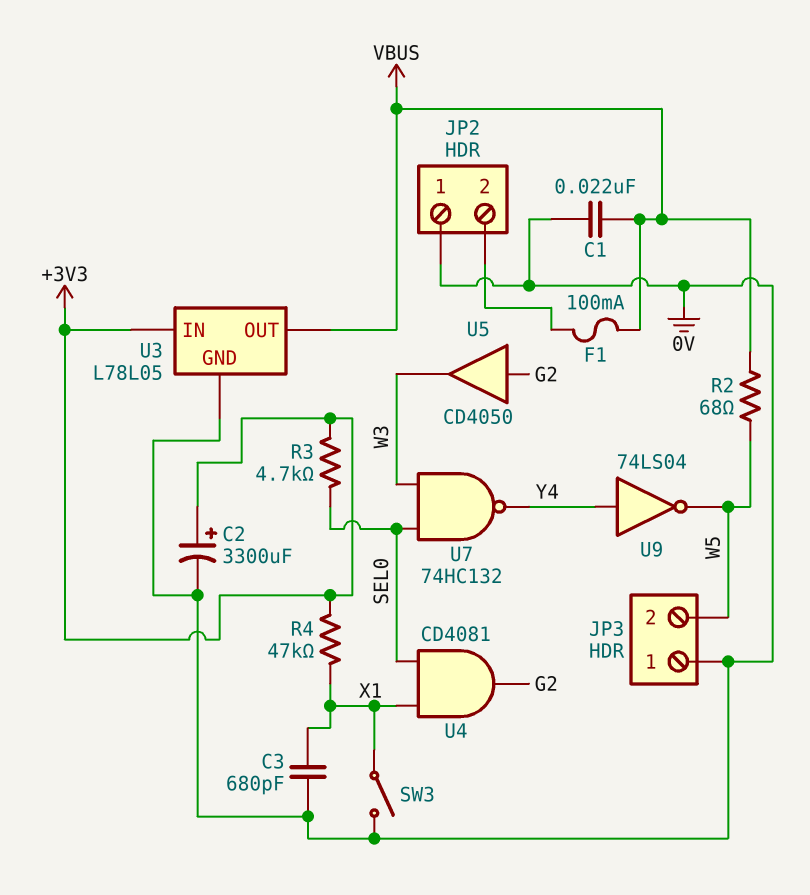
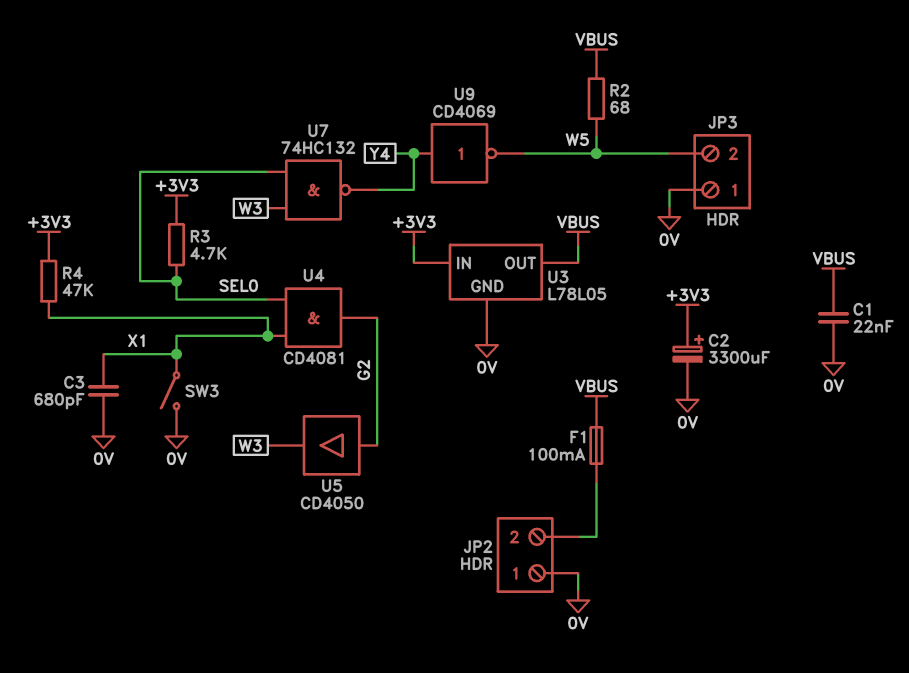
U9: NOT 74LS04 (in Y4, out W5) -> NOT CD4069 (in Y4, out W5)

